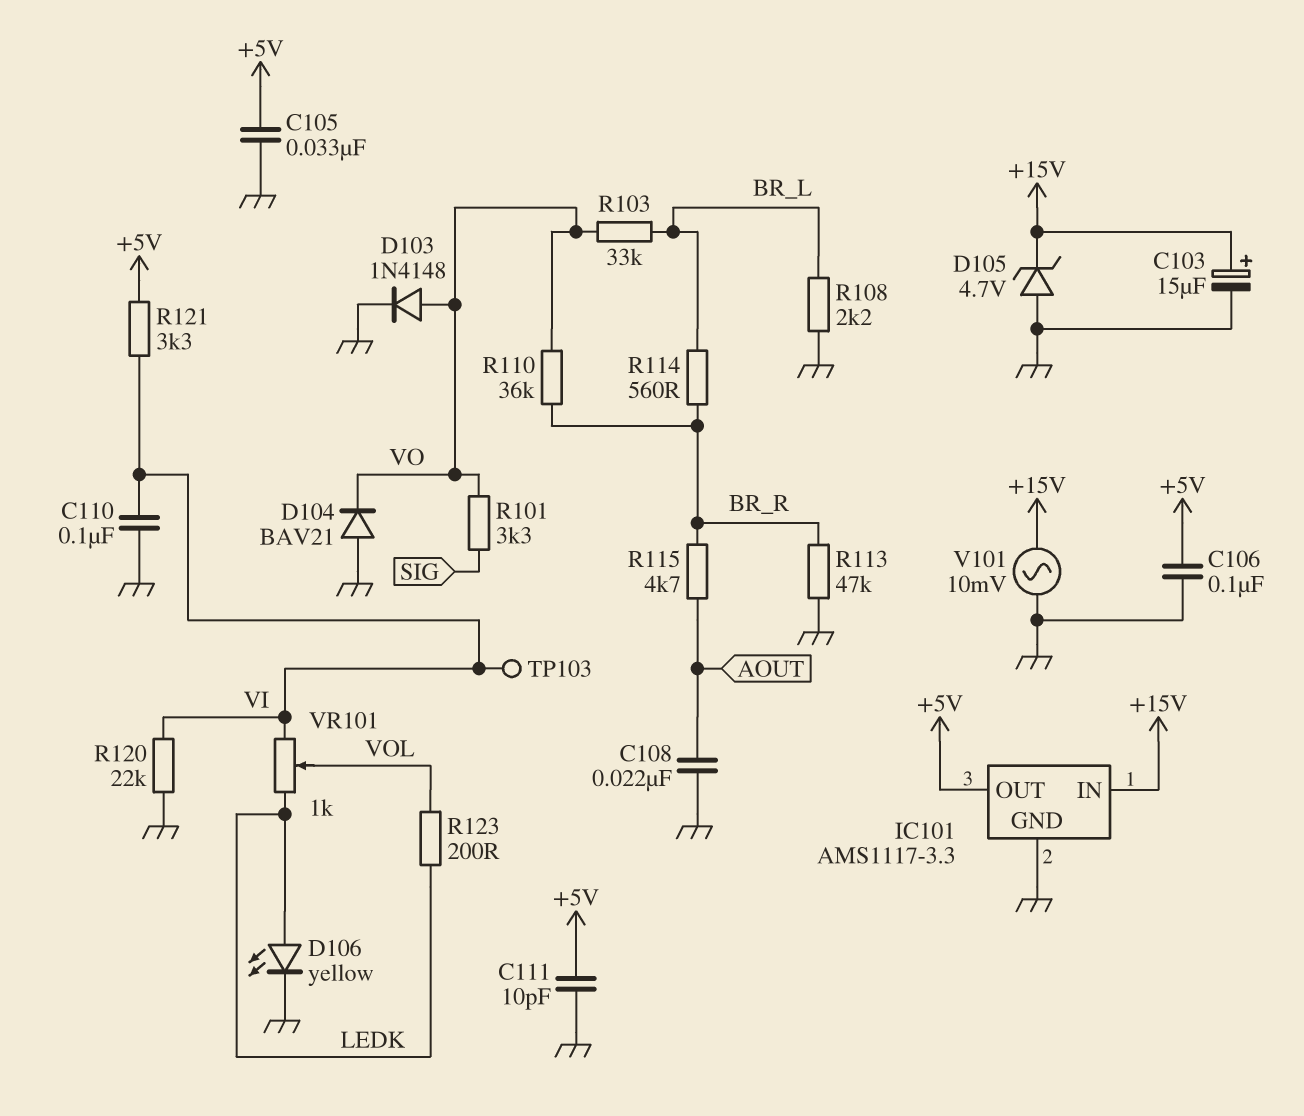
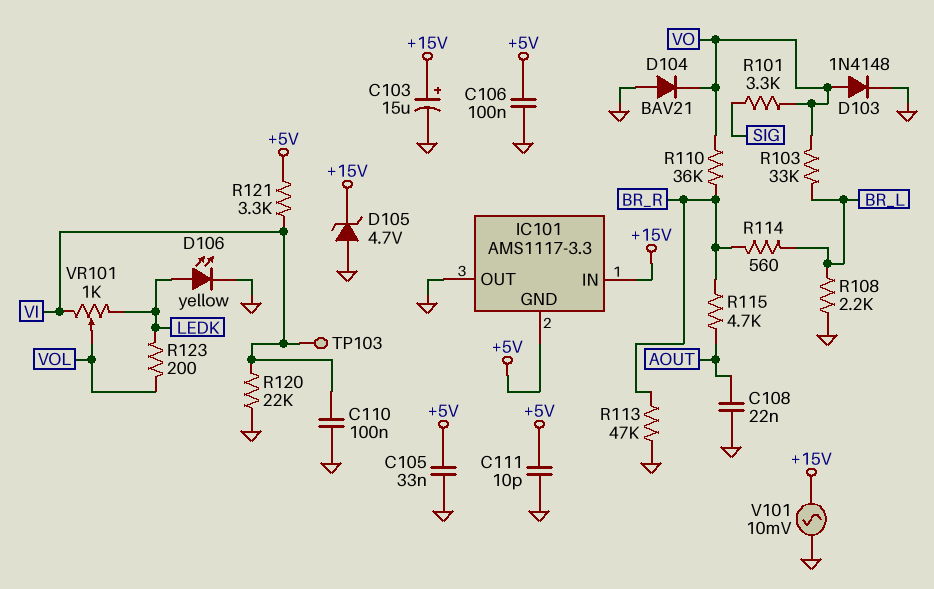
IC101 pin GND: GND -> +5V
IC101 pin OUT: +5V -> GND

